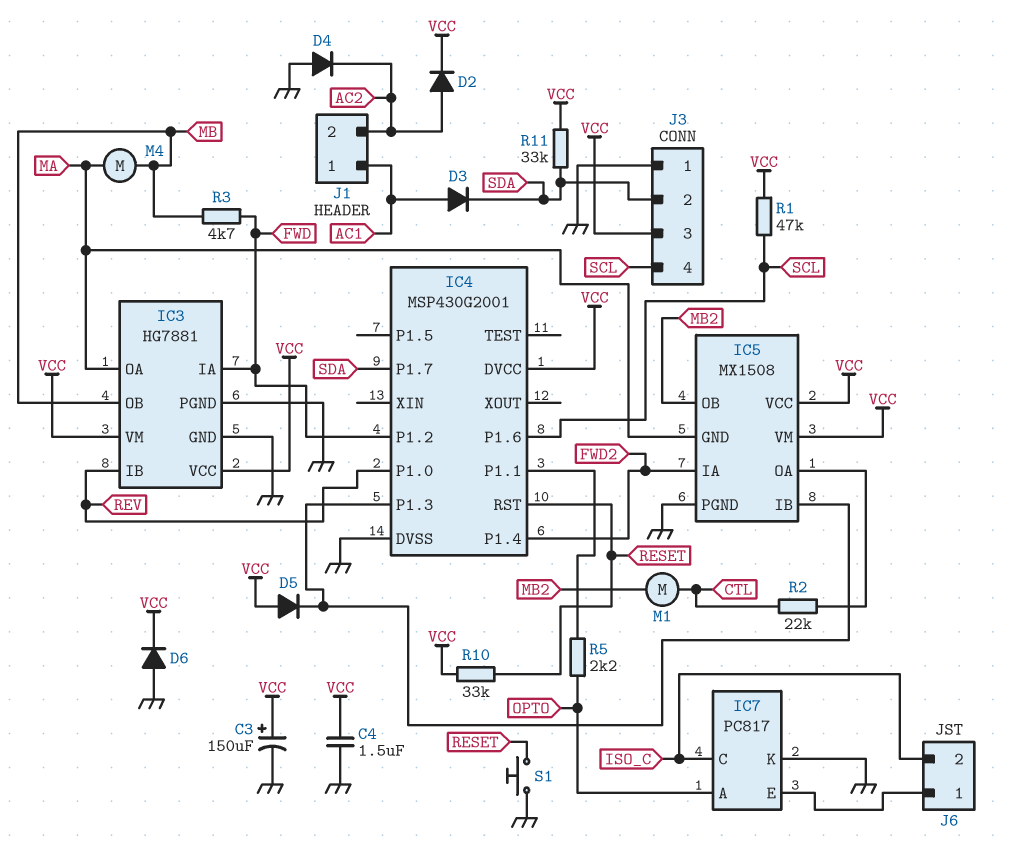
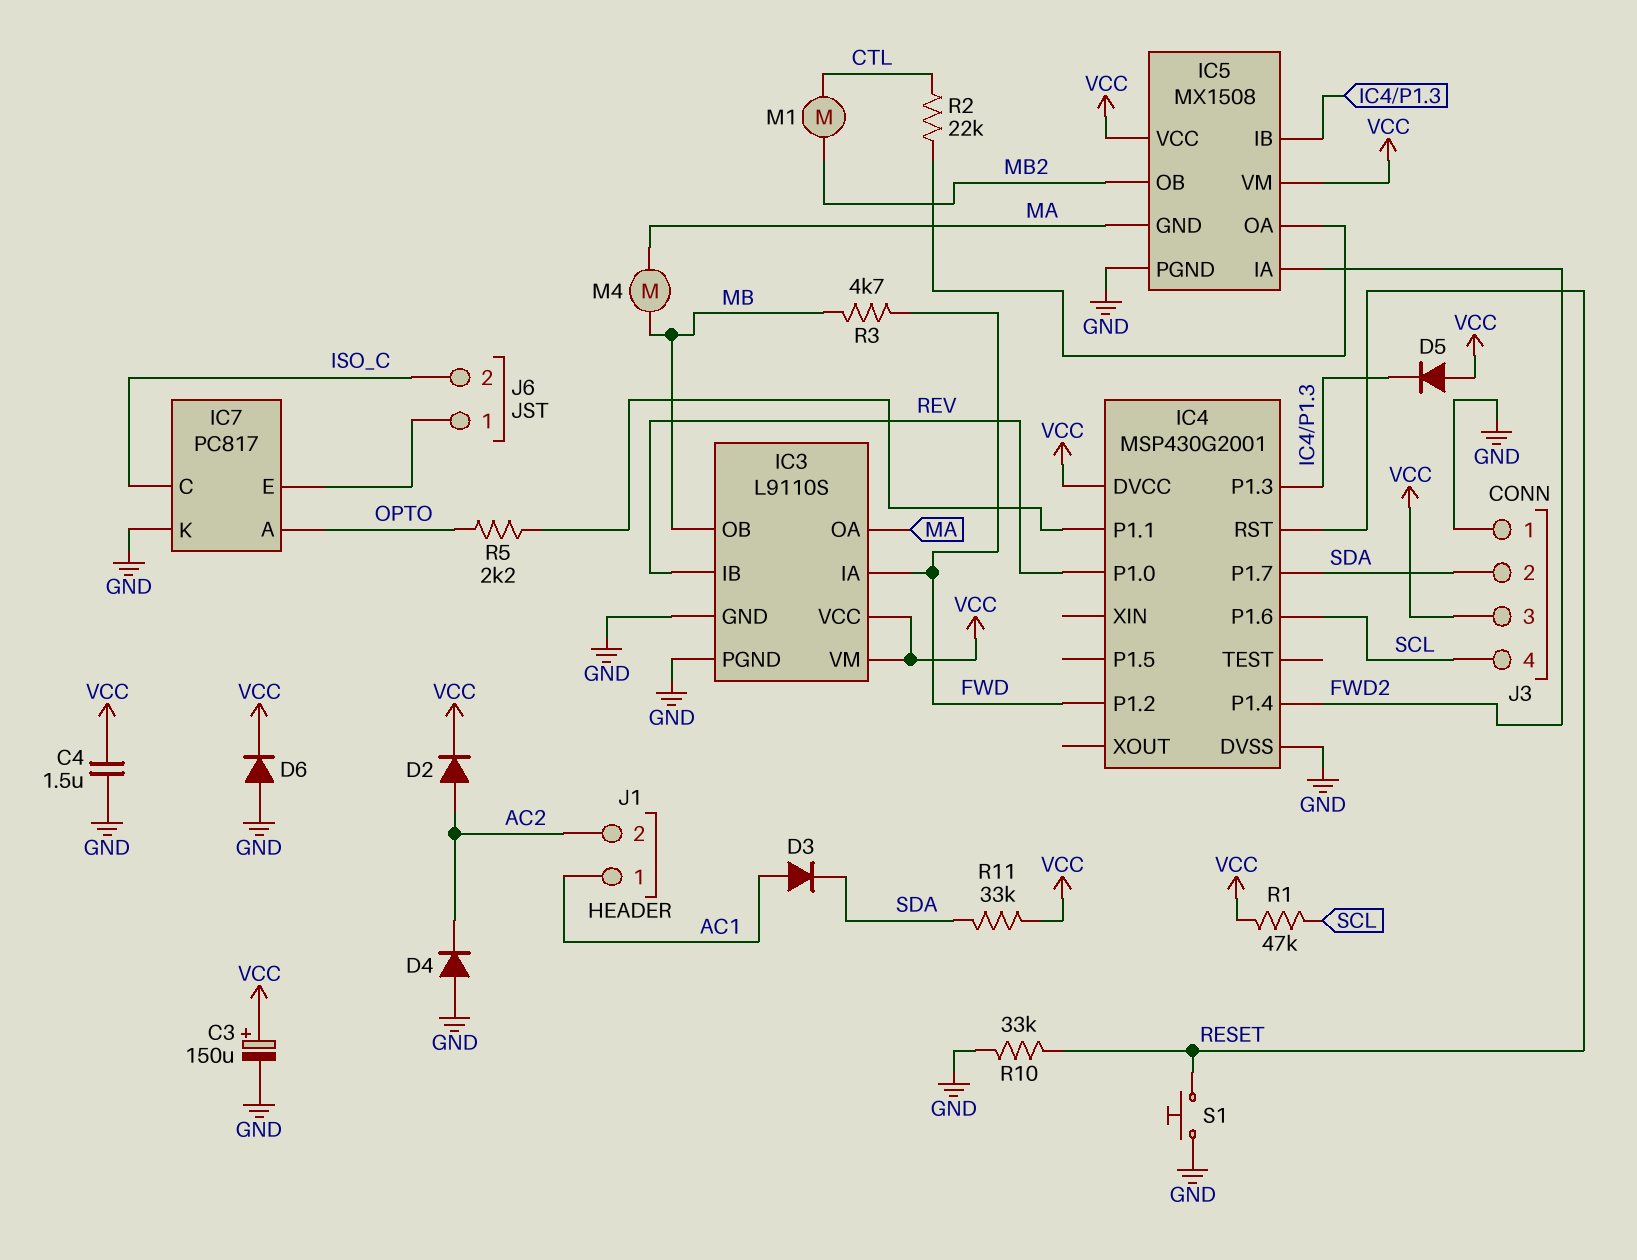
IC3: HG7881 -> L9110S
R10: 33k (RESET, VCC) -> 33k (GND, RESET)

